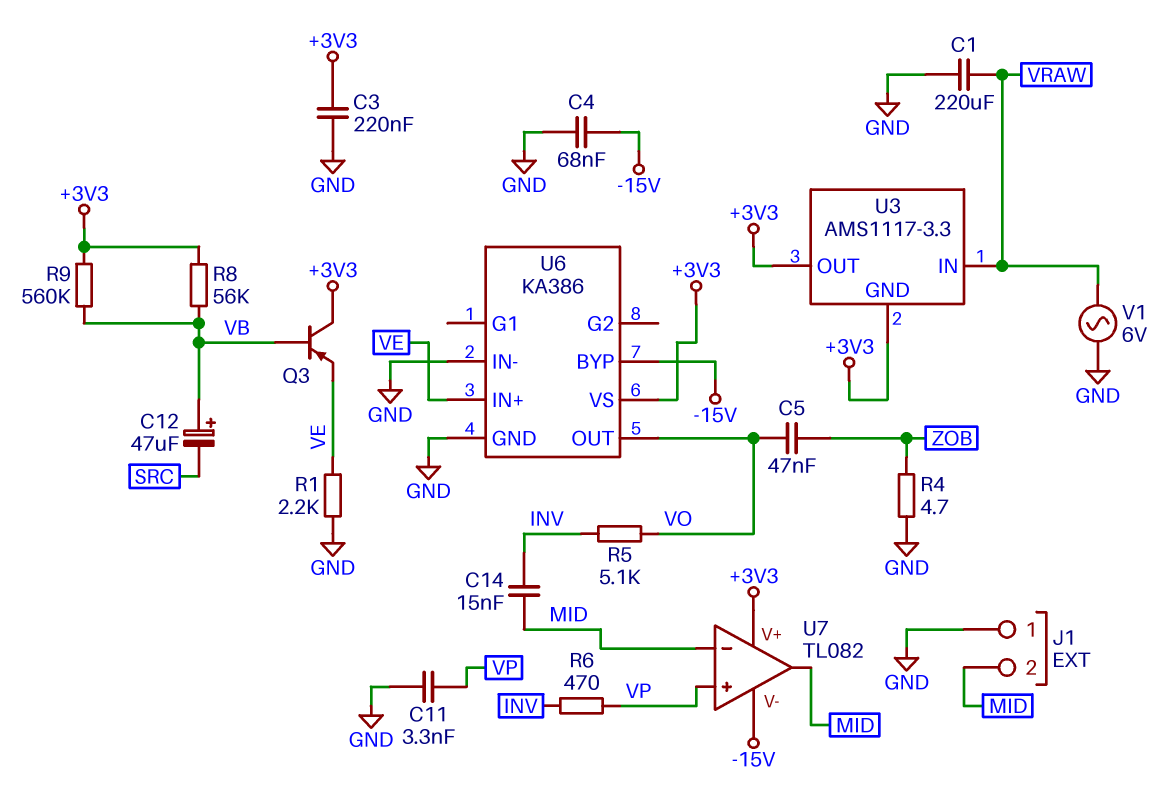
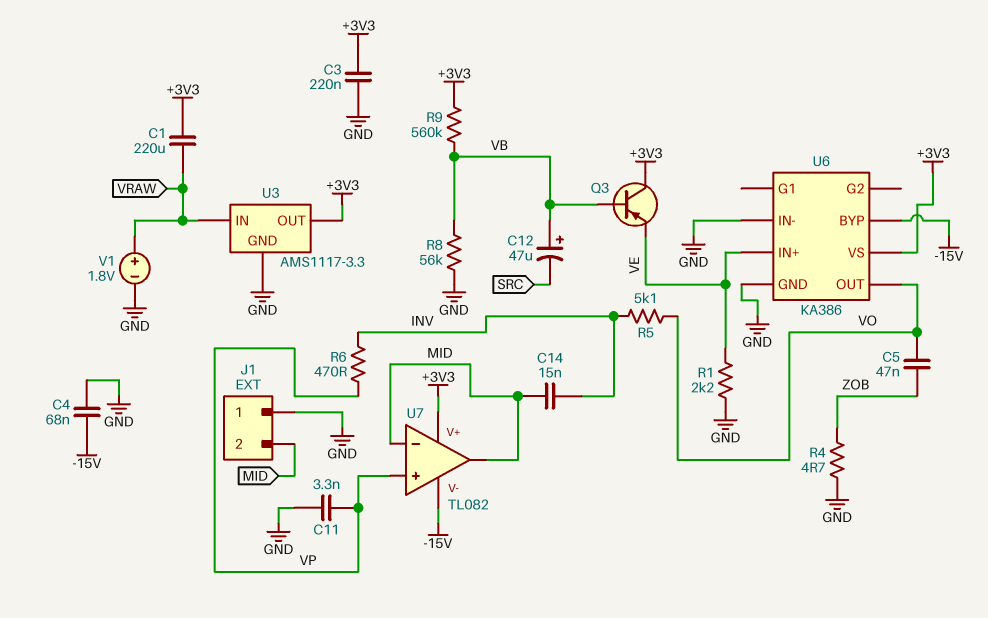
C1: 220uF (GND, VRAW) -> 220uF (+3V3, VRAW)
R8: 56k (+3V3, VB) -> 56k (GND, VB)
U3 pin GND: +3V3 -> GND
V1: AC 6V (GND, VRAW) -> 1.8V (plus VRAW, minus GND)

